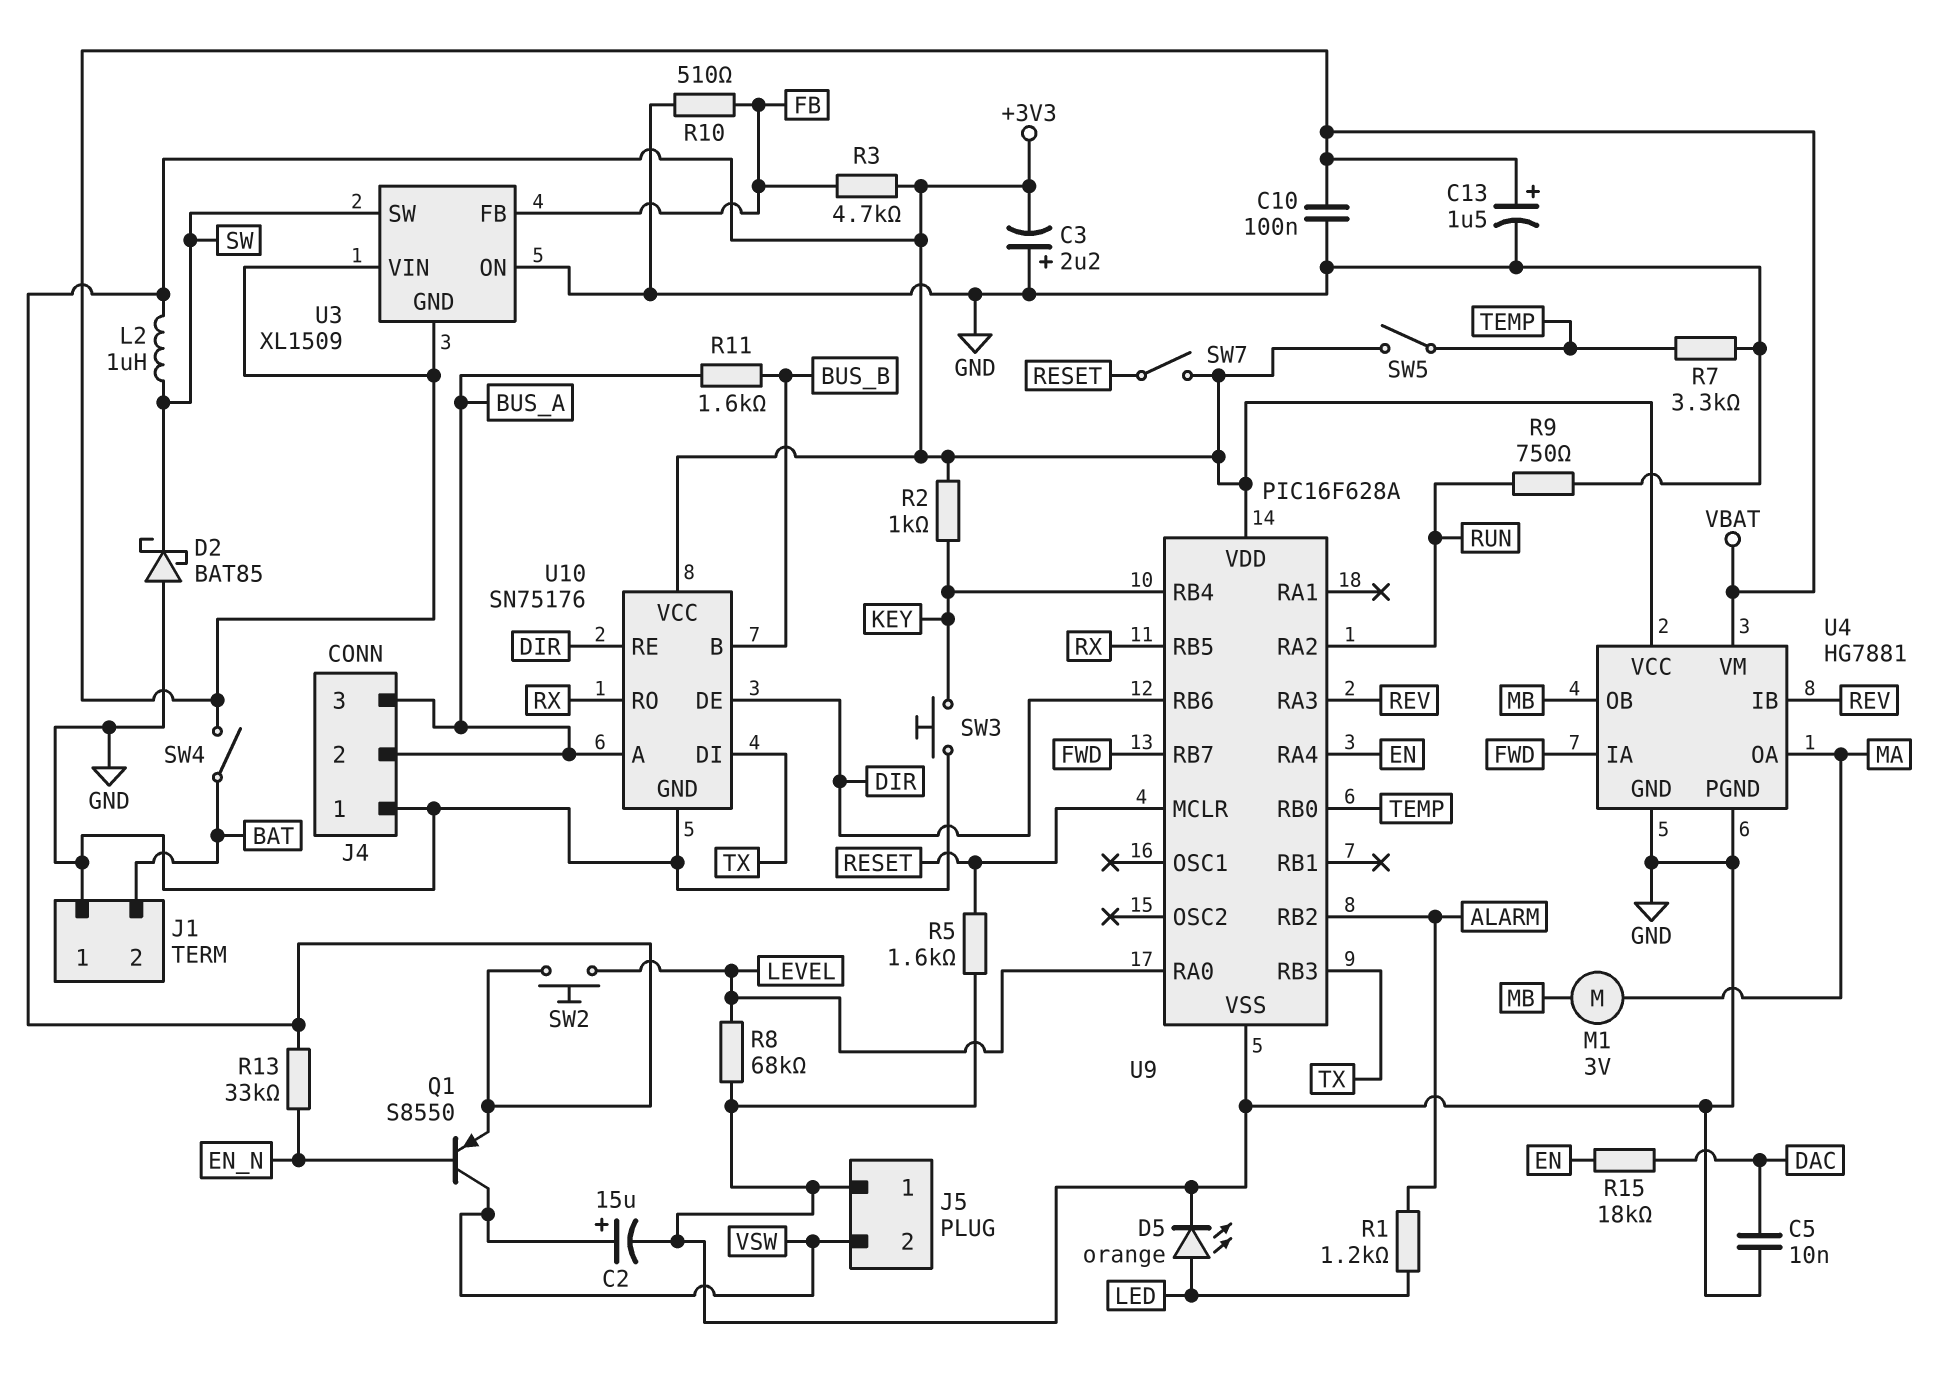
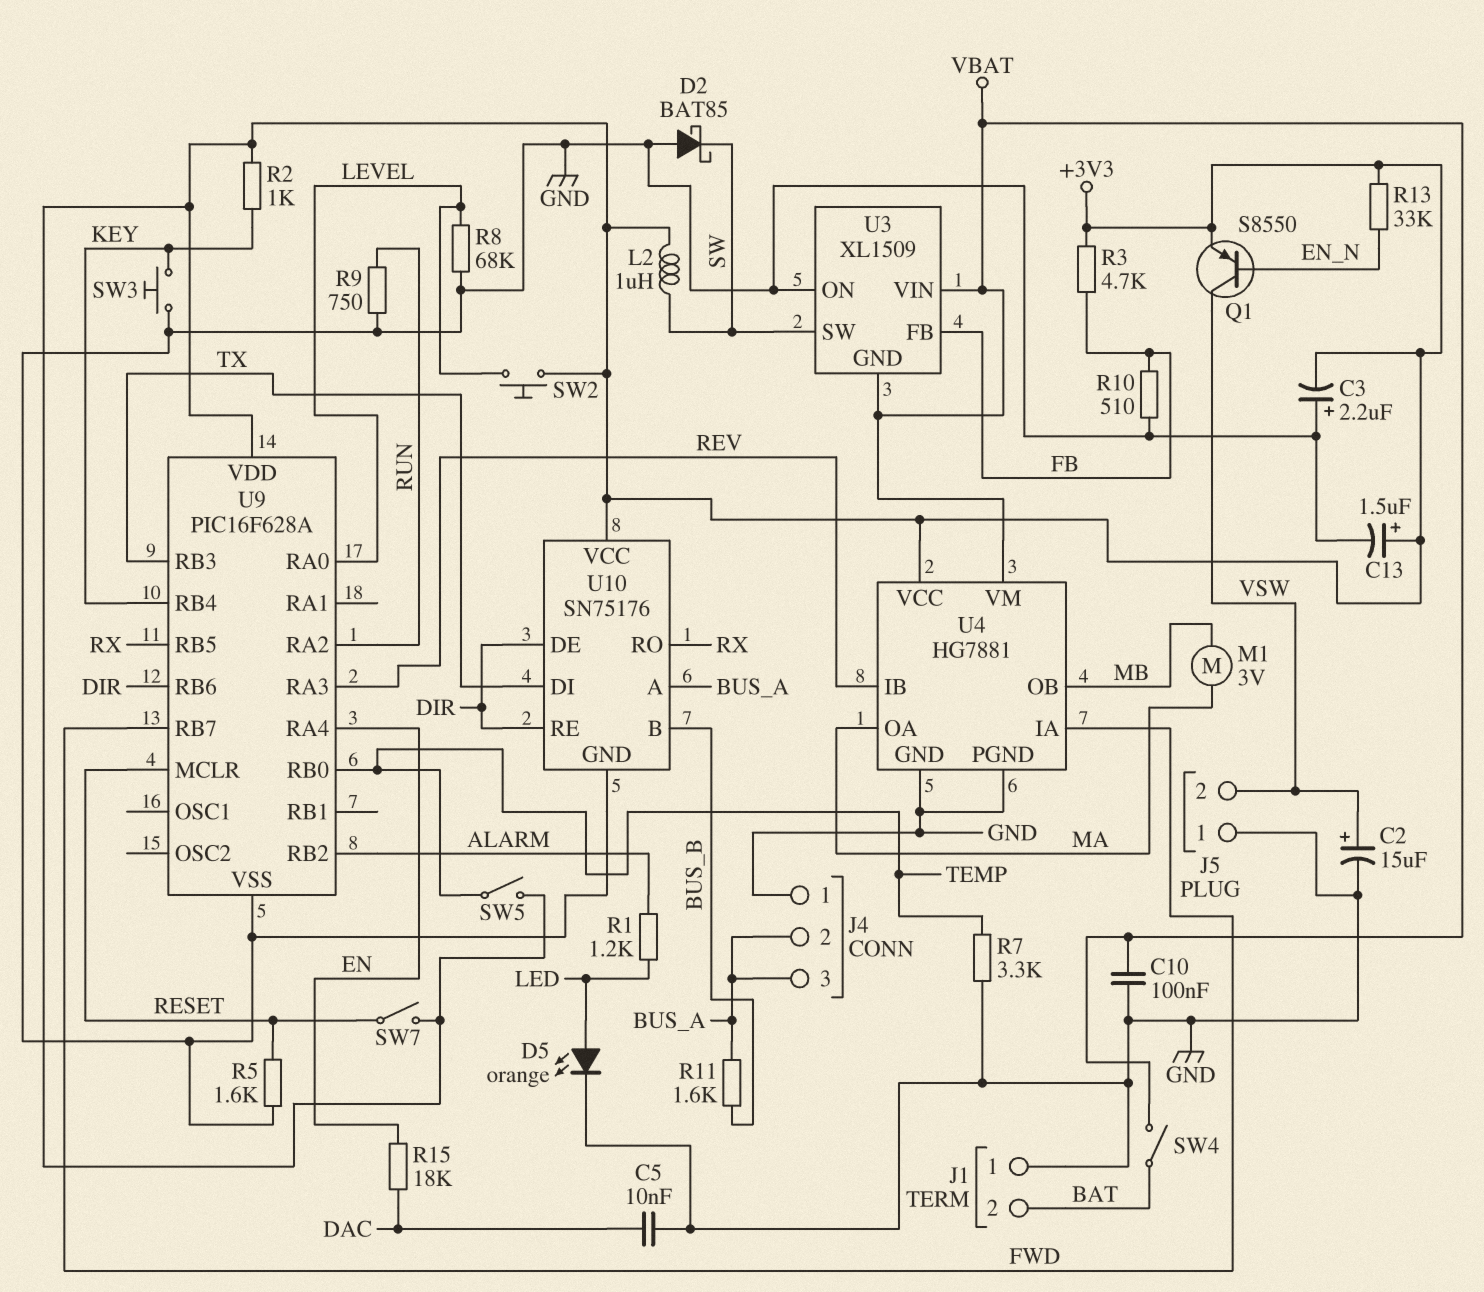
C13: 1.5uF (plus VBAT, minus GND) -> 1.5uF (plus +3V3, minus GND)

